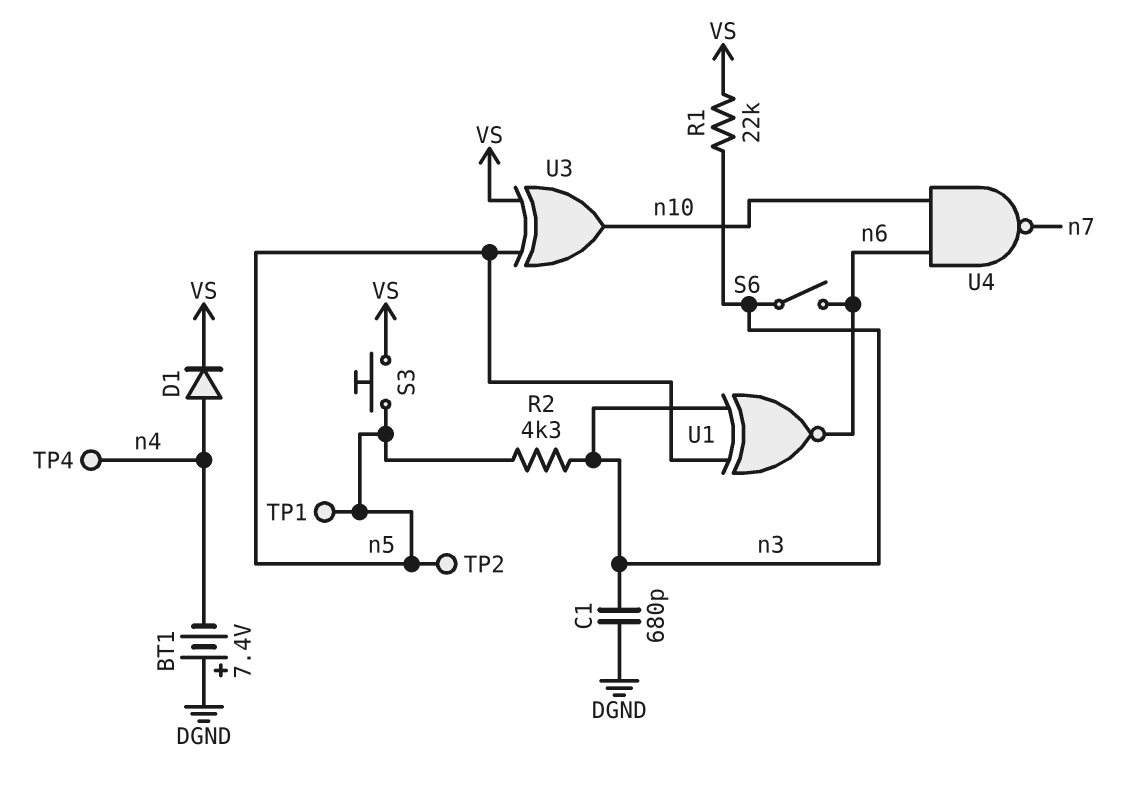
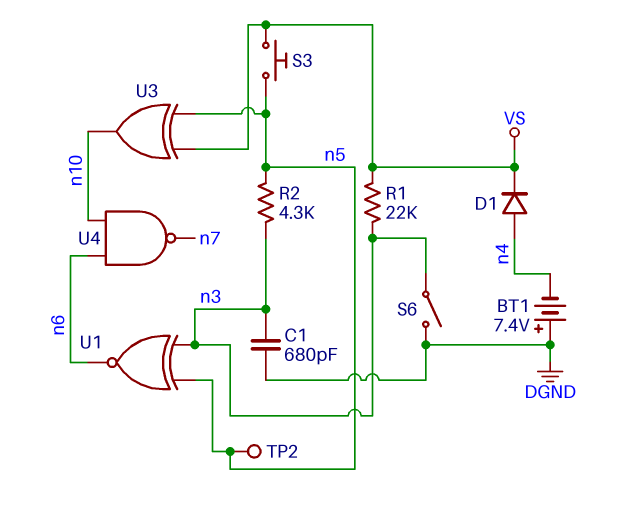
S6: switch (n3, n6) -> switch (DGND, n3)
TP1: test point (n5) -> none
TP4: test point (n4) -> none

